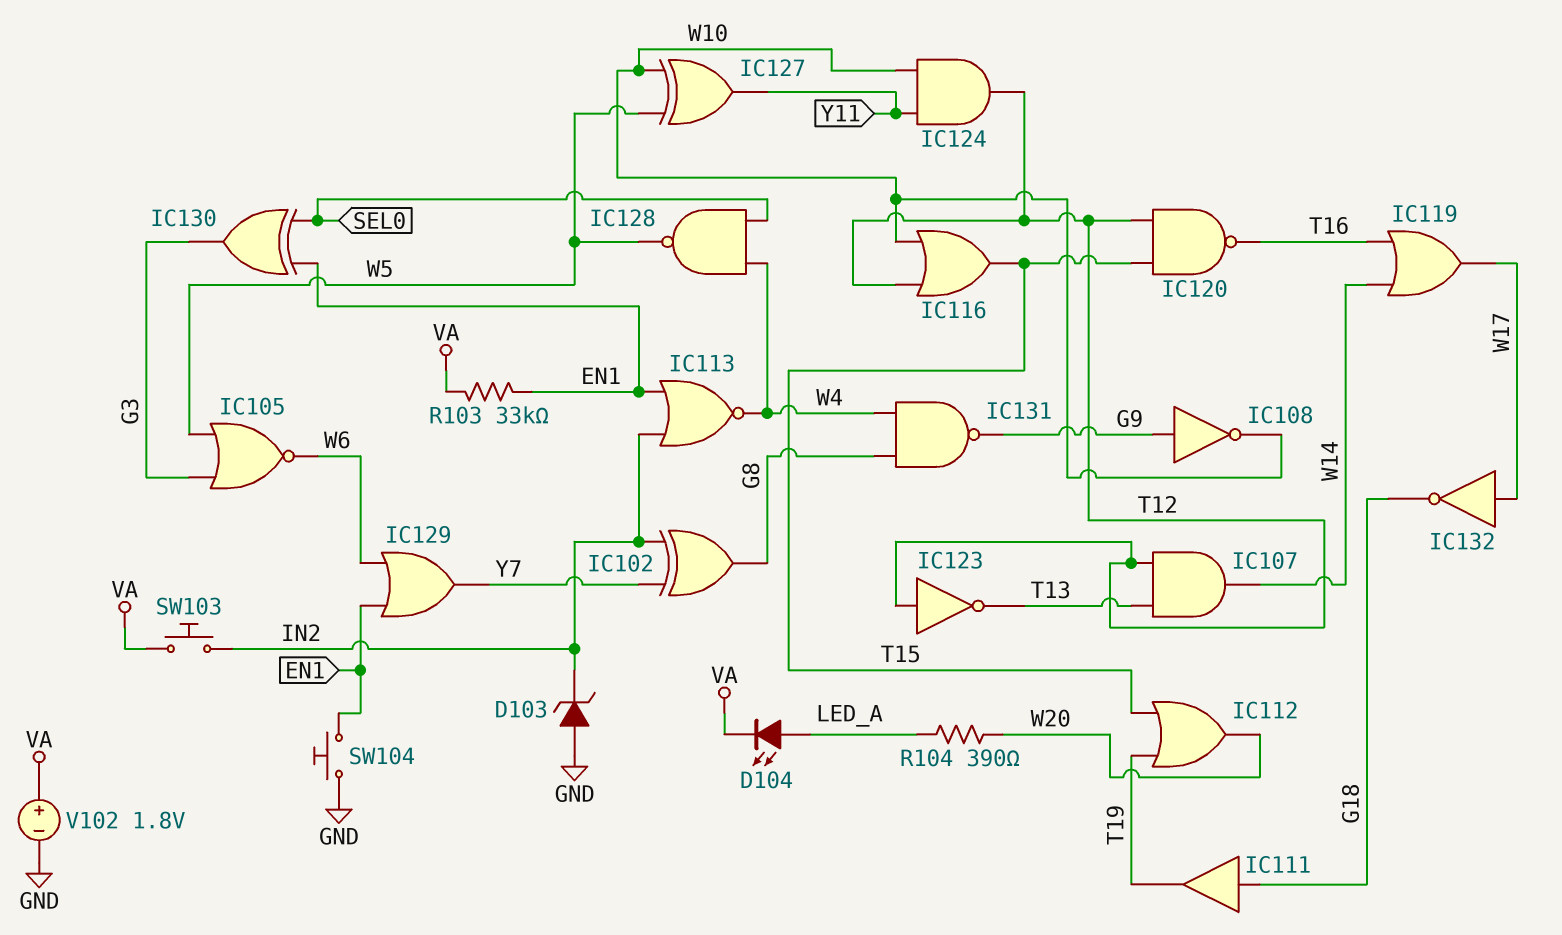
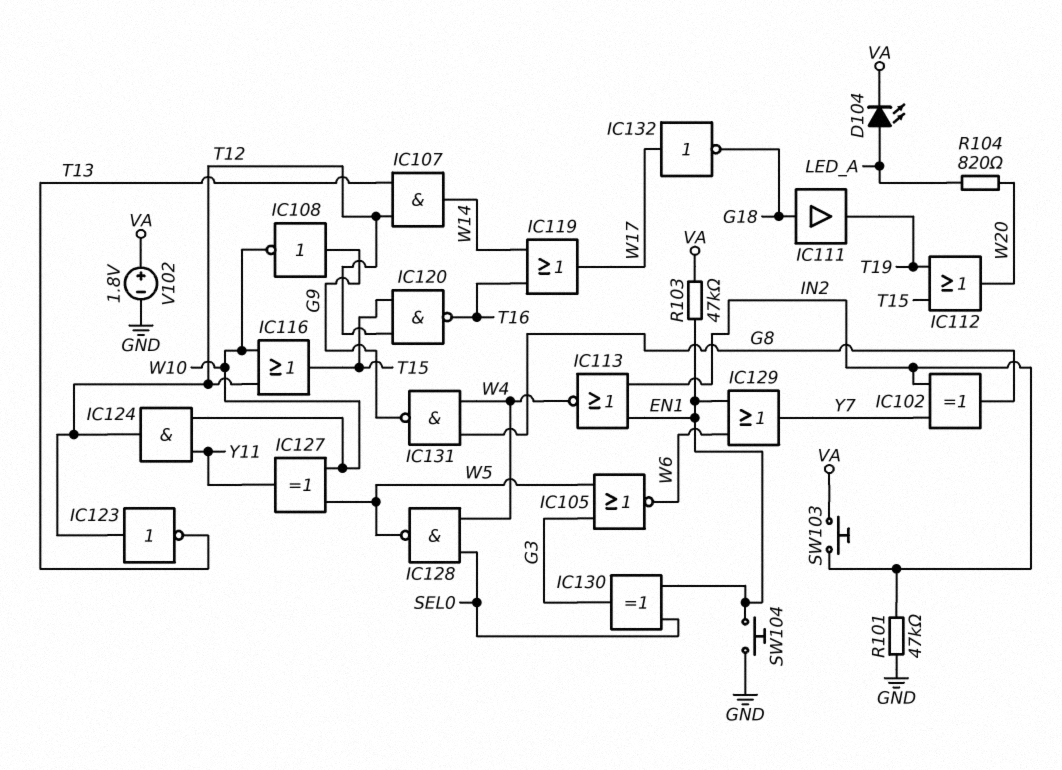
D103: zener (A GND, K IN2) -> none
R101: none -> 47k (GND, IN2)
R103: 33k (EN1, VA) -> 47k (EN1, VA)
R104: 390 (LED_A, W20) -> 820 (LED_A, W20)

